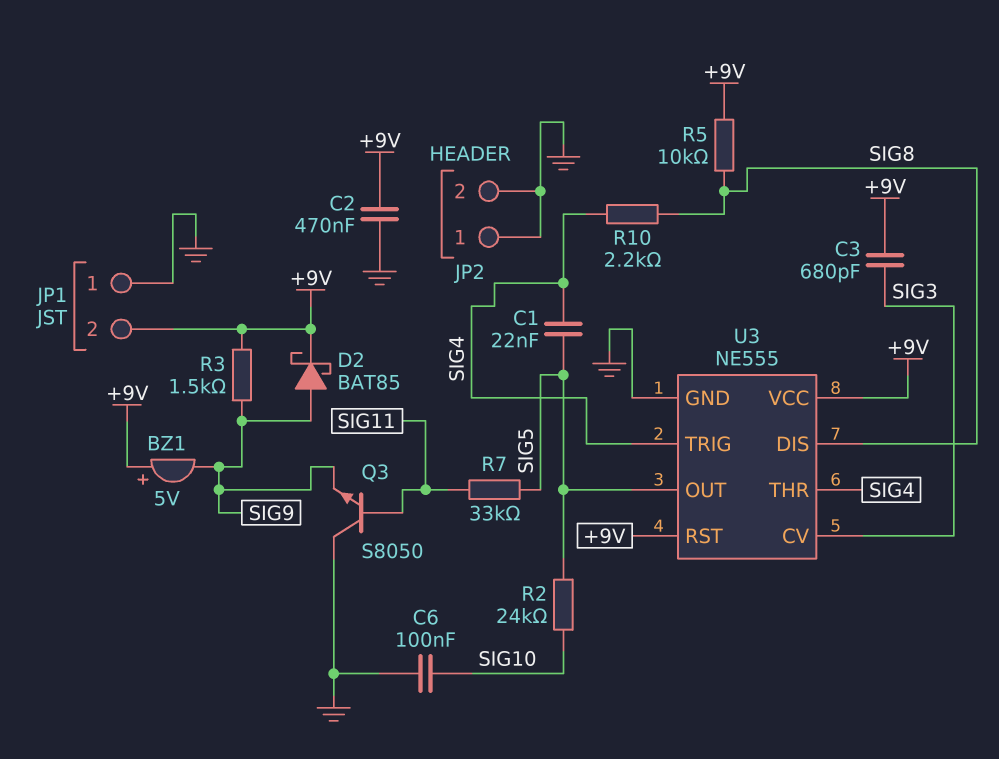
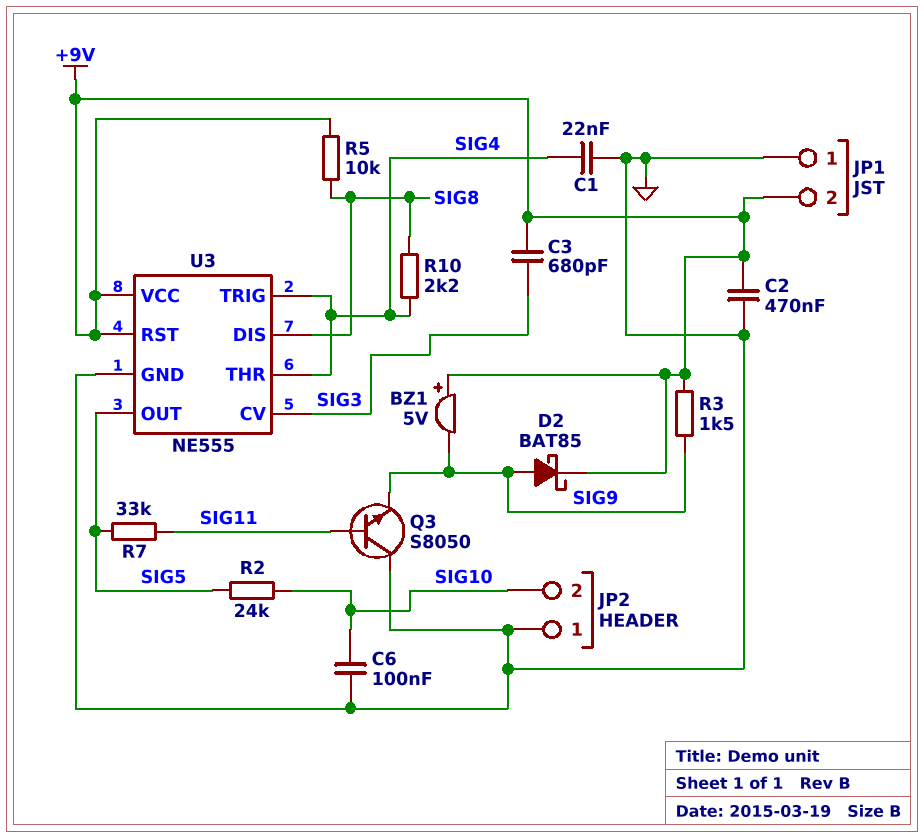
C1: 22nF (SIG4, SIG5) -> 22nF (GND, SIG4)
JP2 pin 2: GND -> SIG10

